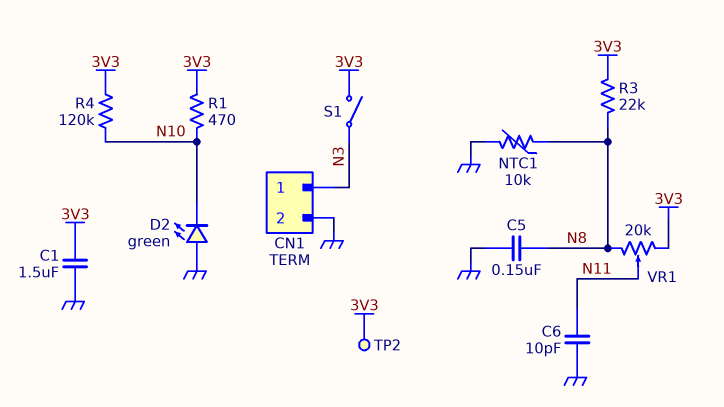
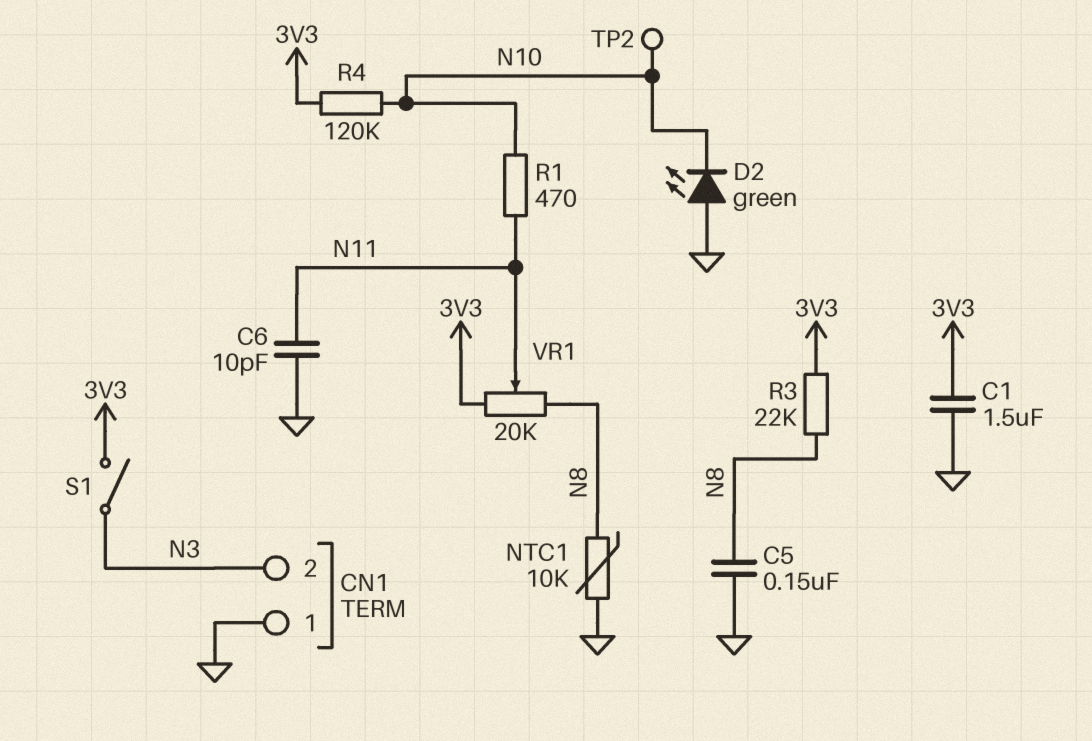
CN1 pin 1: N3 -> GND
CN1 pin 2: GND -> N3
R1: 470 (3V3, N10) -> 470 (N10, N11)
TP2: test point (3V3) -> test point (N10)

